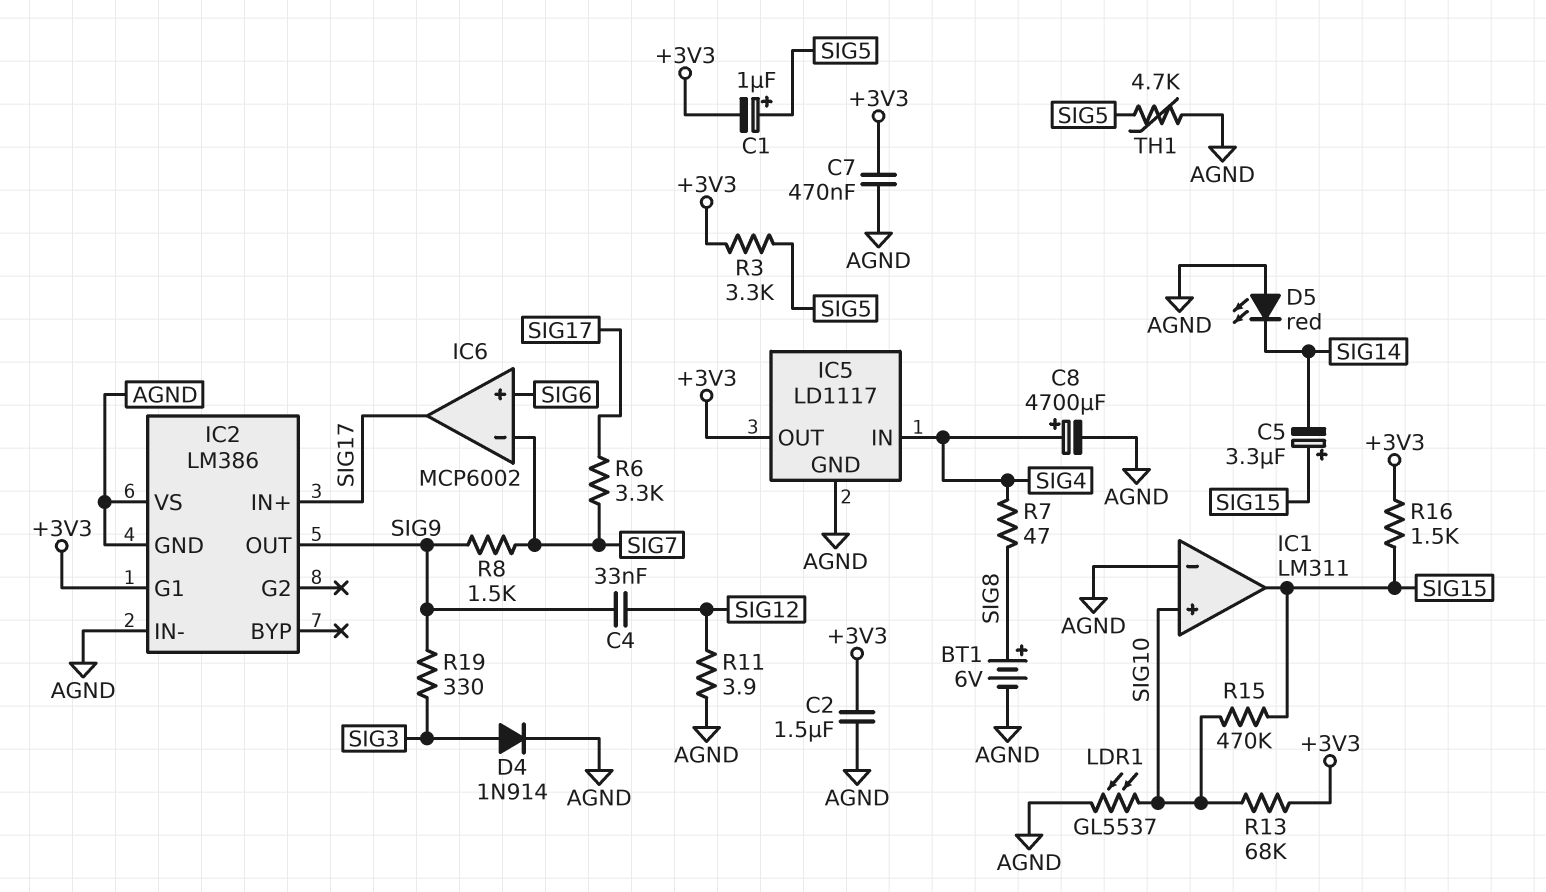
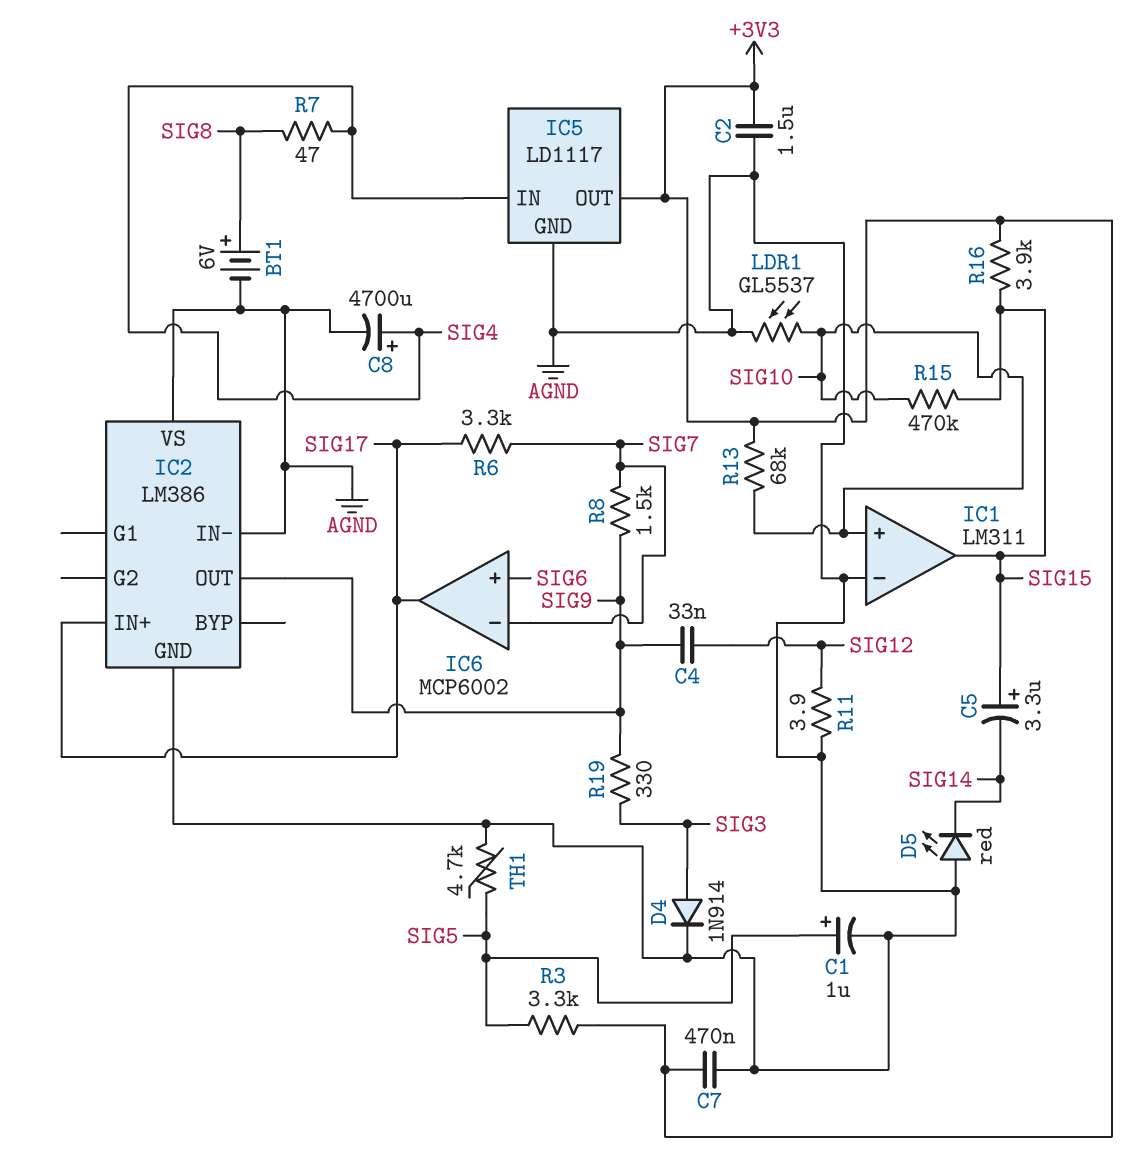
C1: 1uF (plus SIG5, minus +3V3) -> 1uF (plus SIG5, minus AGND)
IC2 pin G1: +3V3 -> none
R16: 1.5k (+3V3, SIG15) -> 3.9k (+3V3, SIG15)

